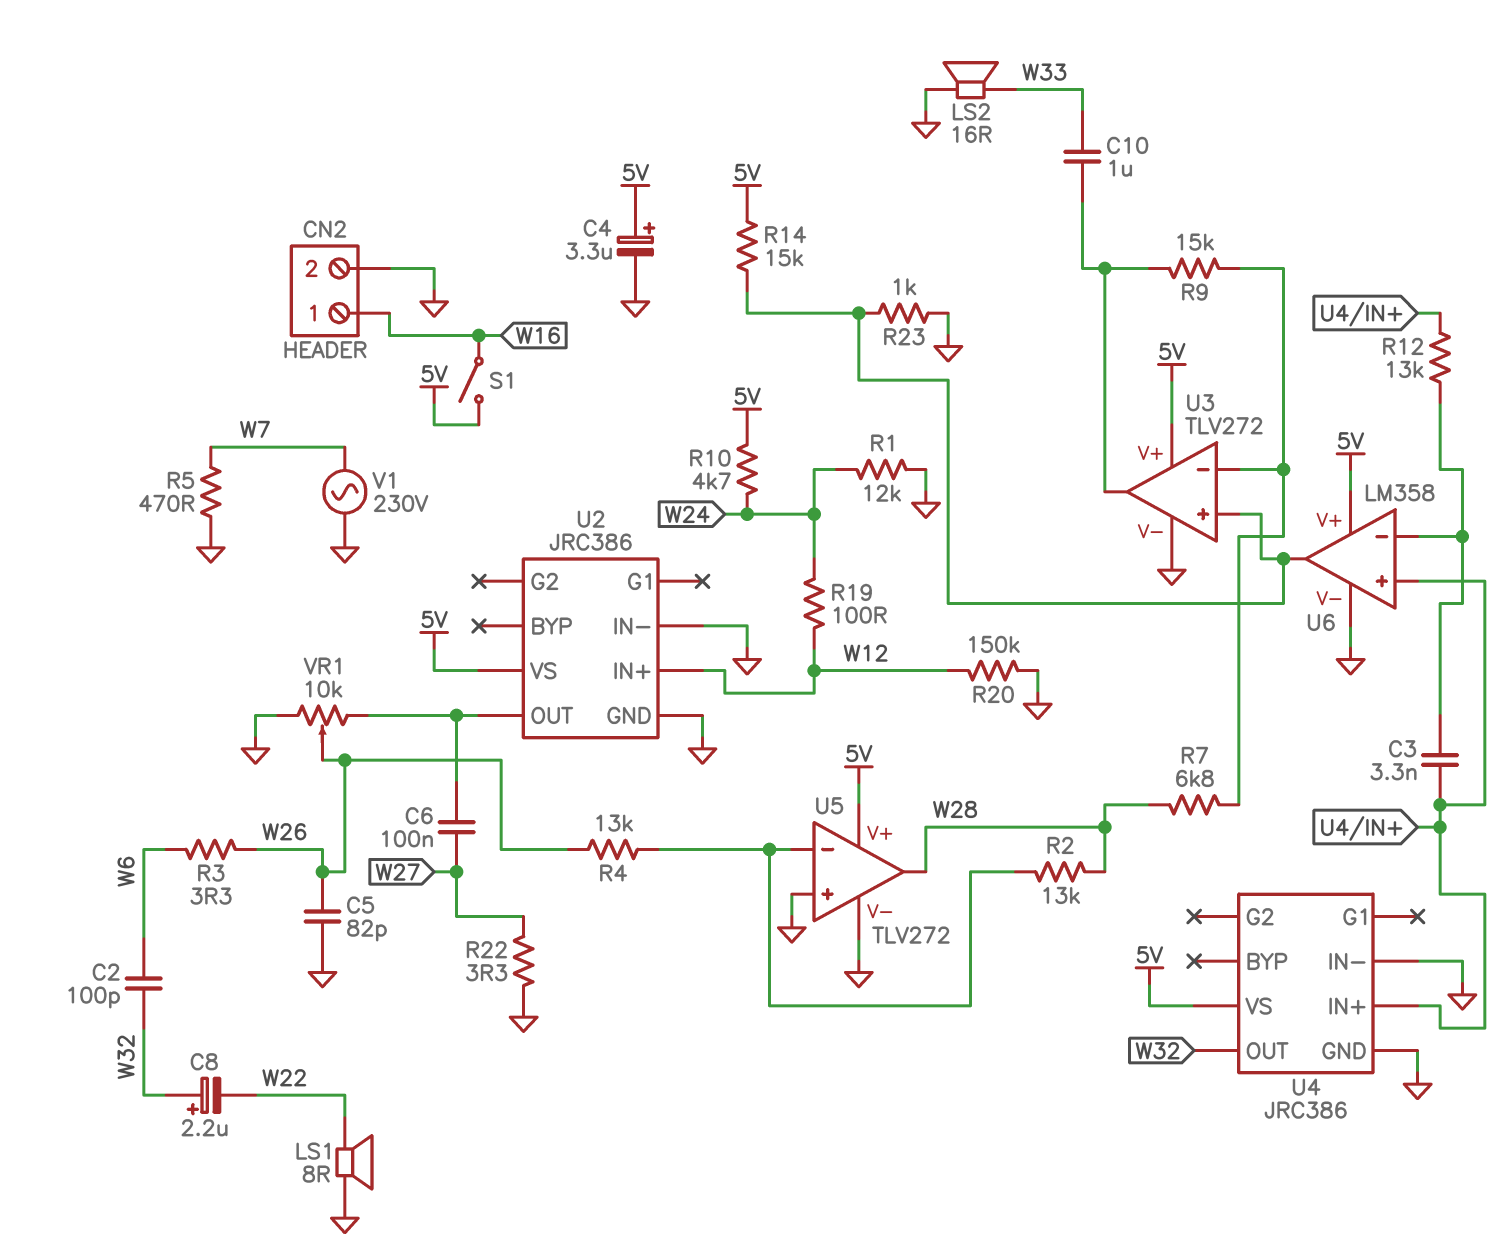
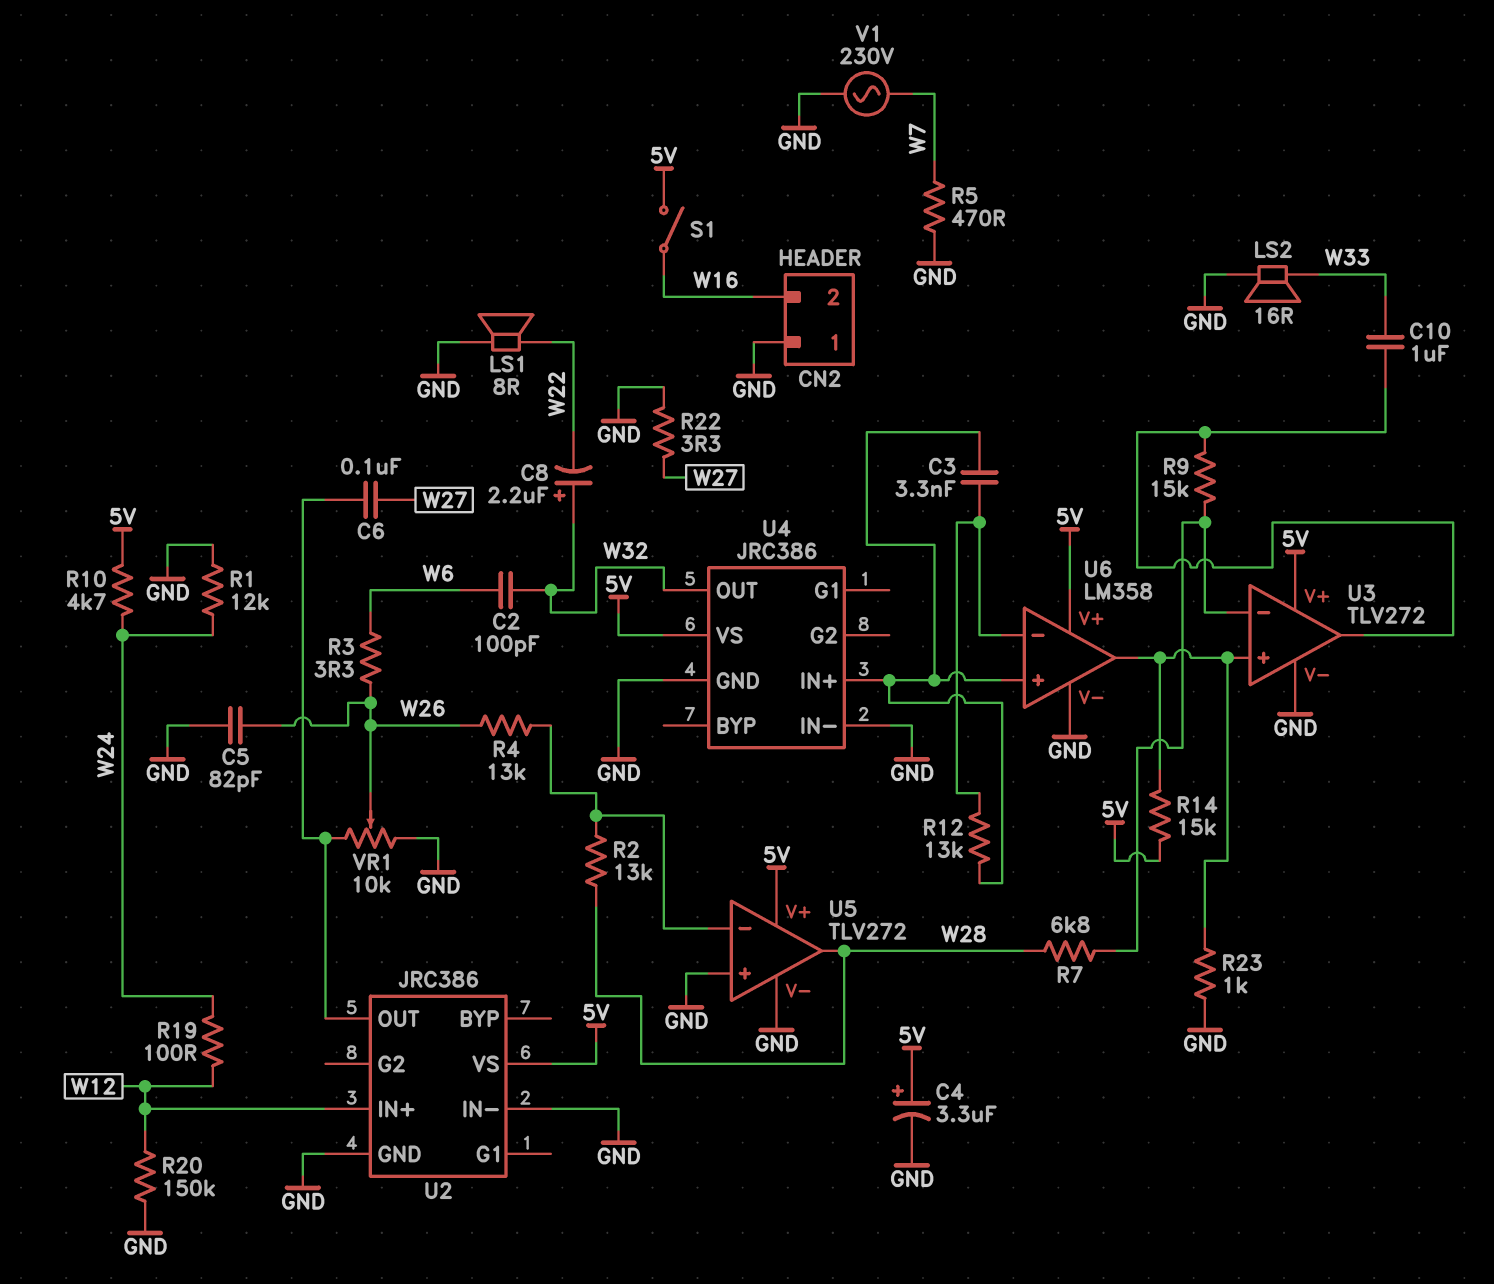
CN2 pin 1: W16 -> GND
CN2 pin 2: GND -> W16

